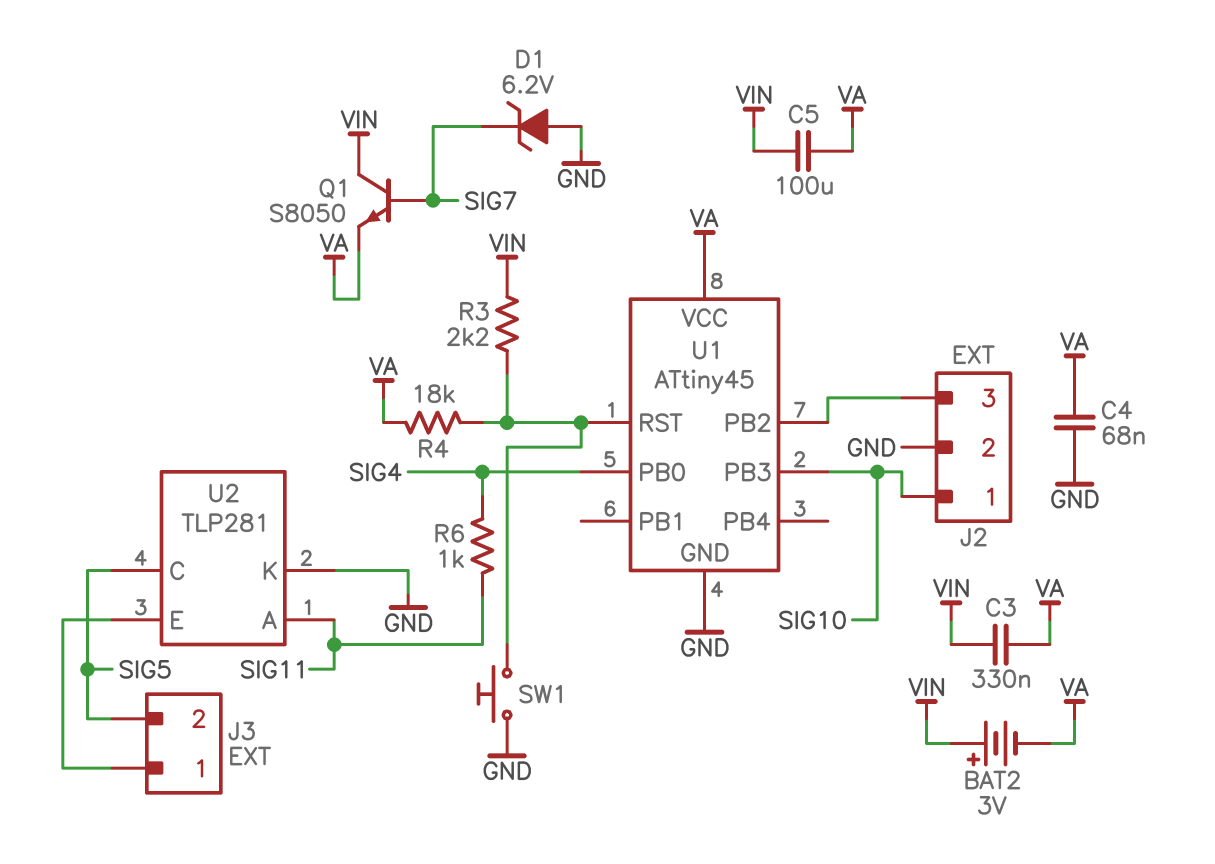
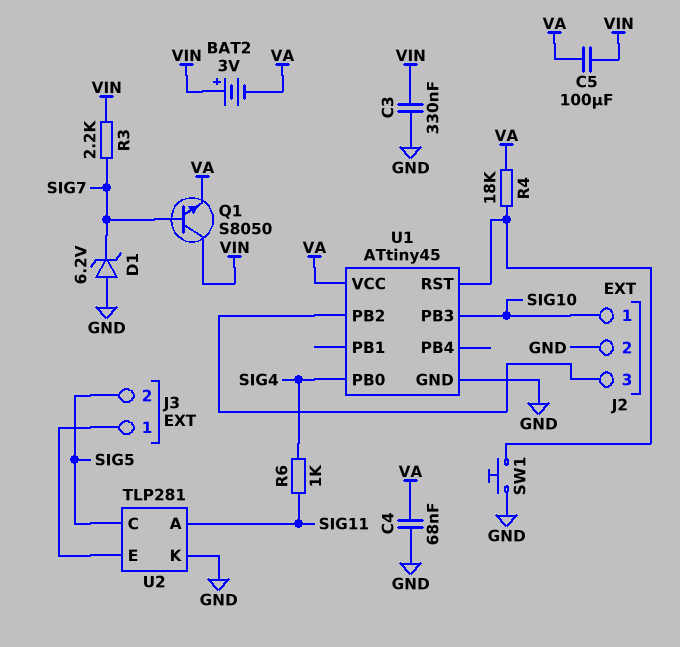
C3: 330nF (VA, VIN) -> 330nF (GND, VIN)
R3: 2.2k (U1/RST, VIN) -> 2.2k (SIG7, VIN)

